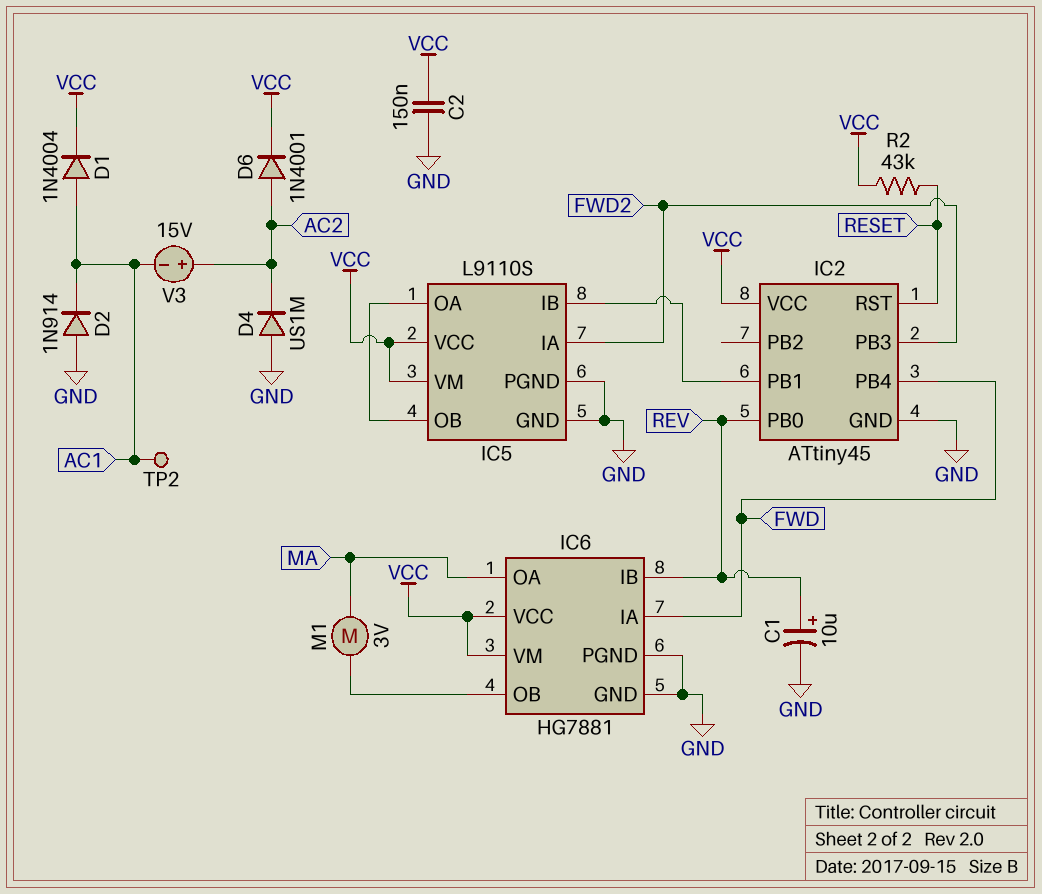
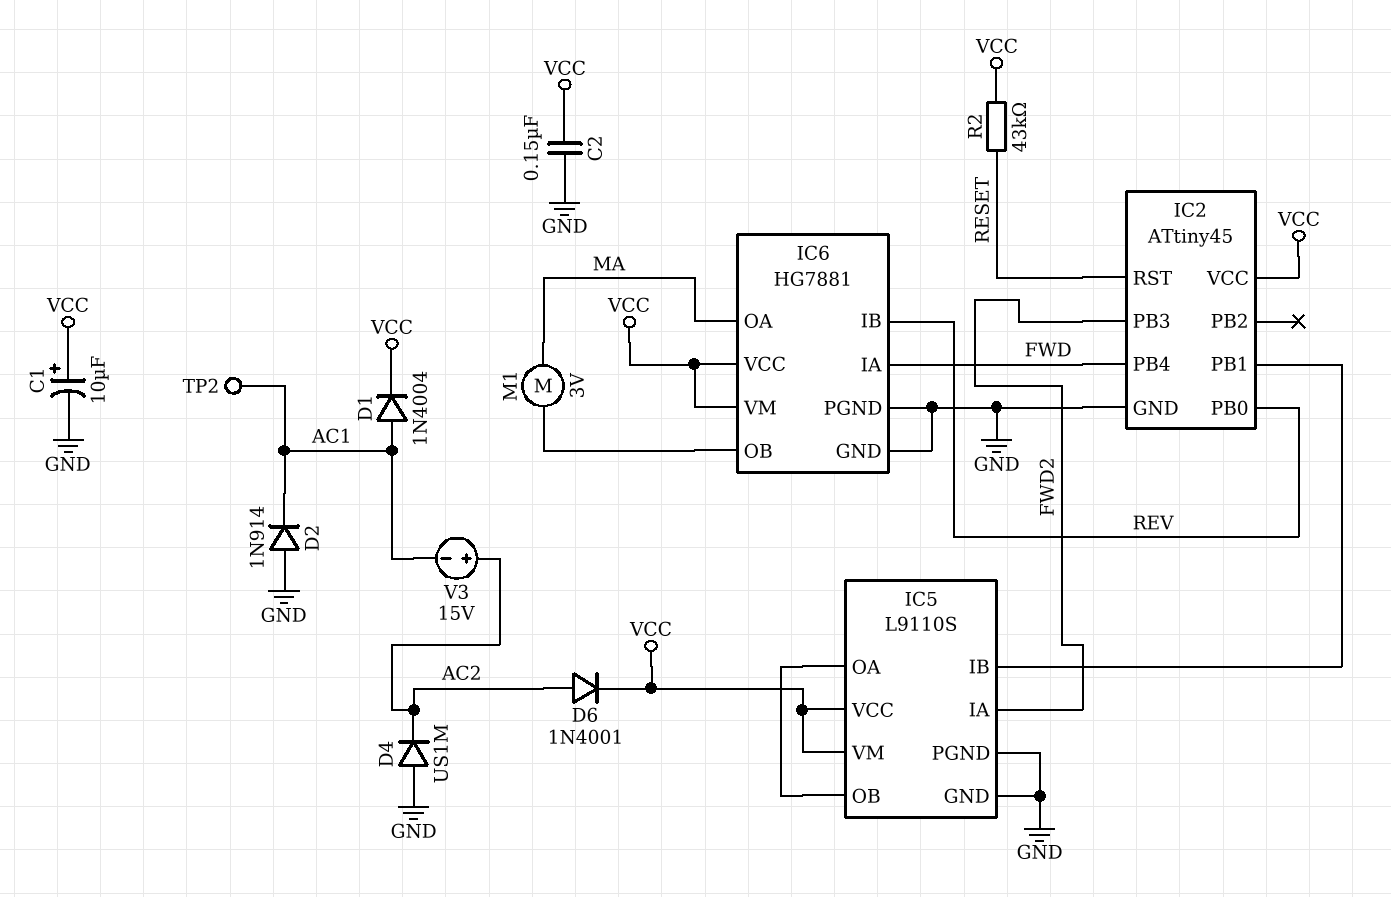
C1: 10uF (plus REV, minus GND) -> 10uF (plus VCC, minus GND)

